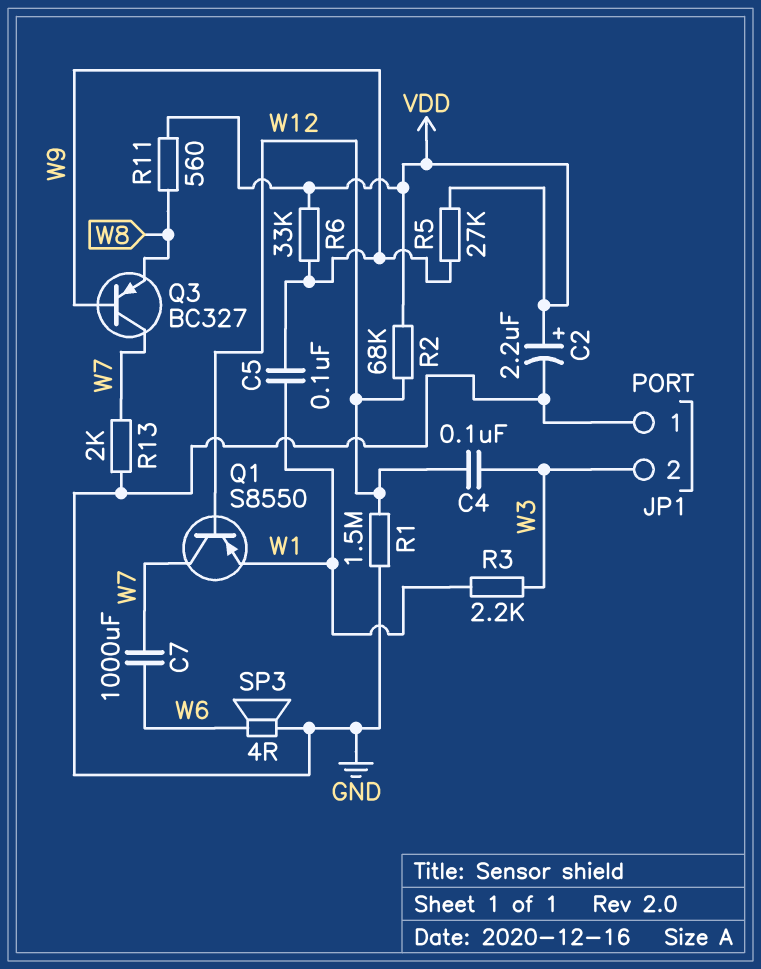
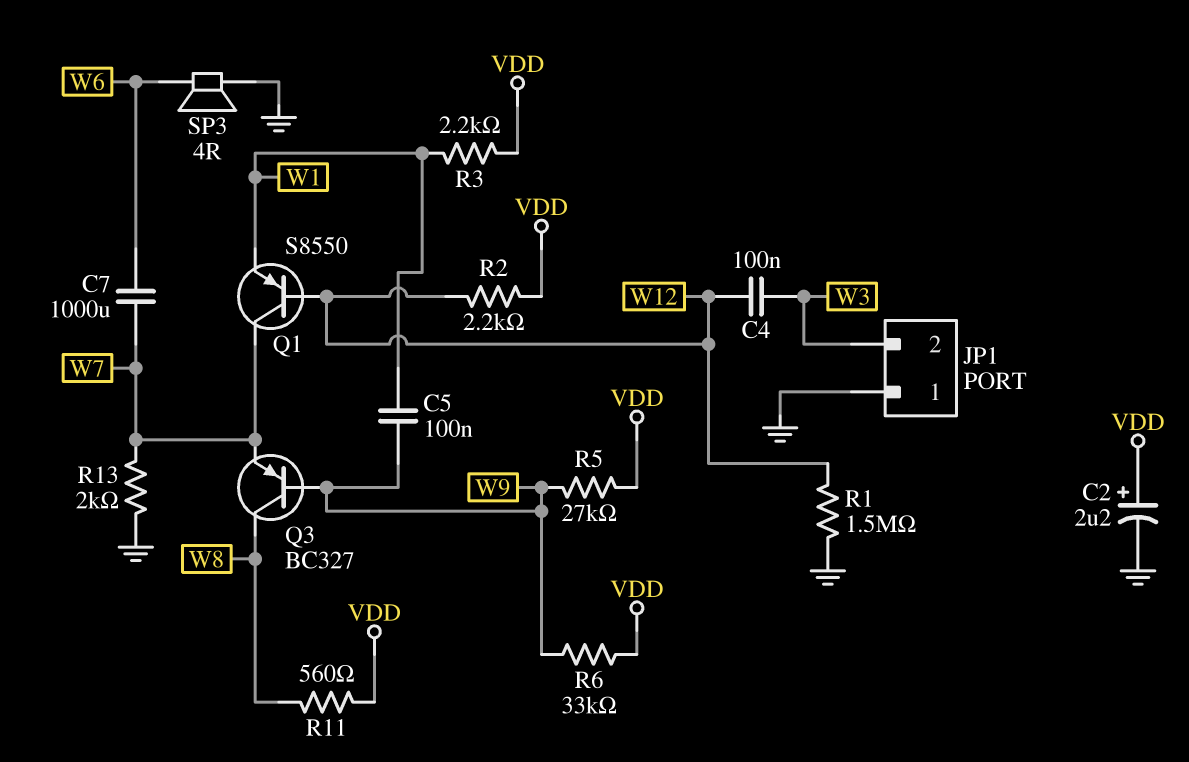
Q3: PNP BC327 (B W9, C W7, E W8) -> PNP BC327 (B W9, C W8, E W7)
R2: 68k (VDD, W12) -> 2.2k (VDD, W12)
R3: 2.2k (W1, W3) -> 2.2k (VDD, W1)

